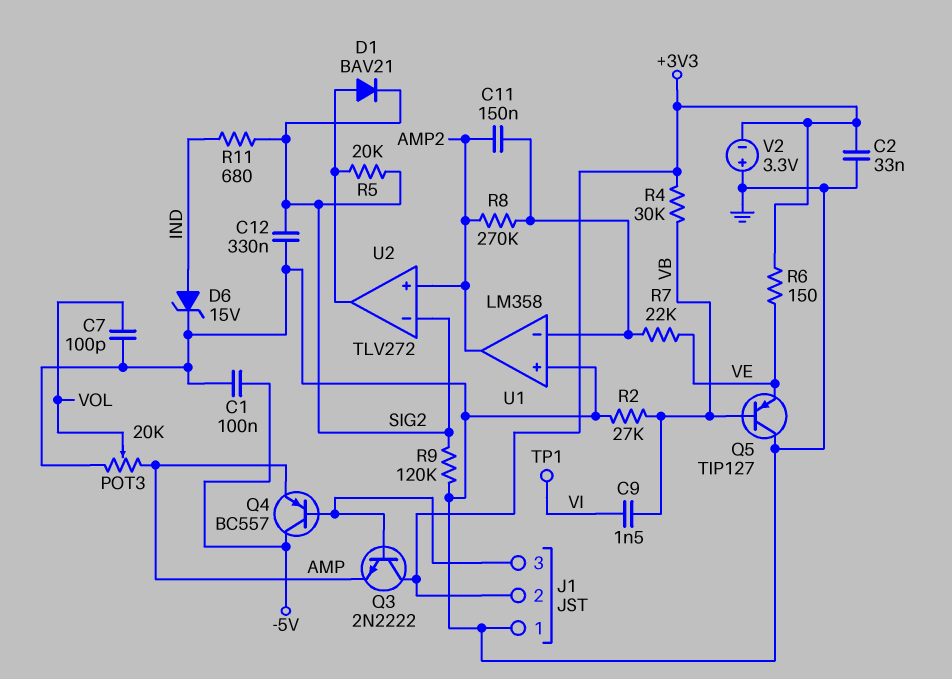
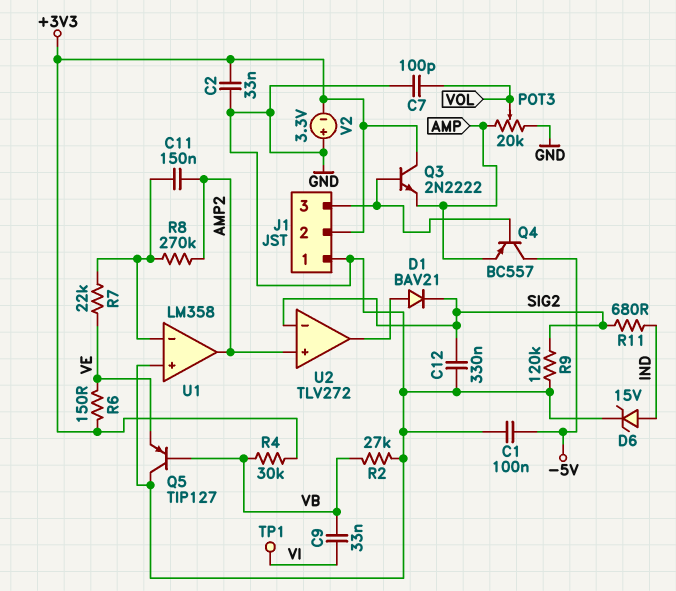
C9: 1.5nF (VB, VI) -> 33nF (VB, VI)
R5: 20k (SIG2, U2/out) -> none

